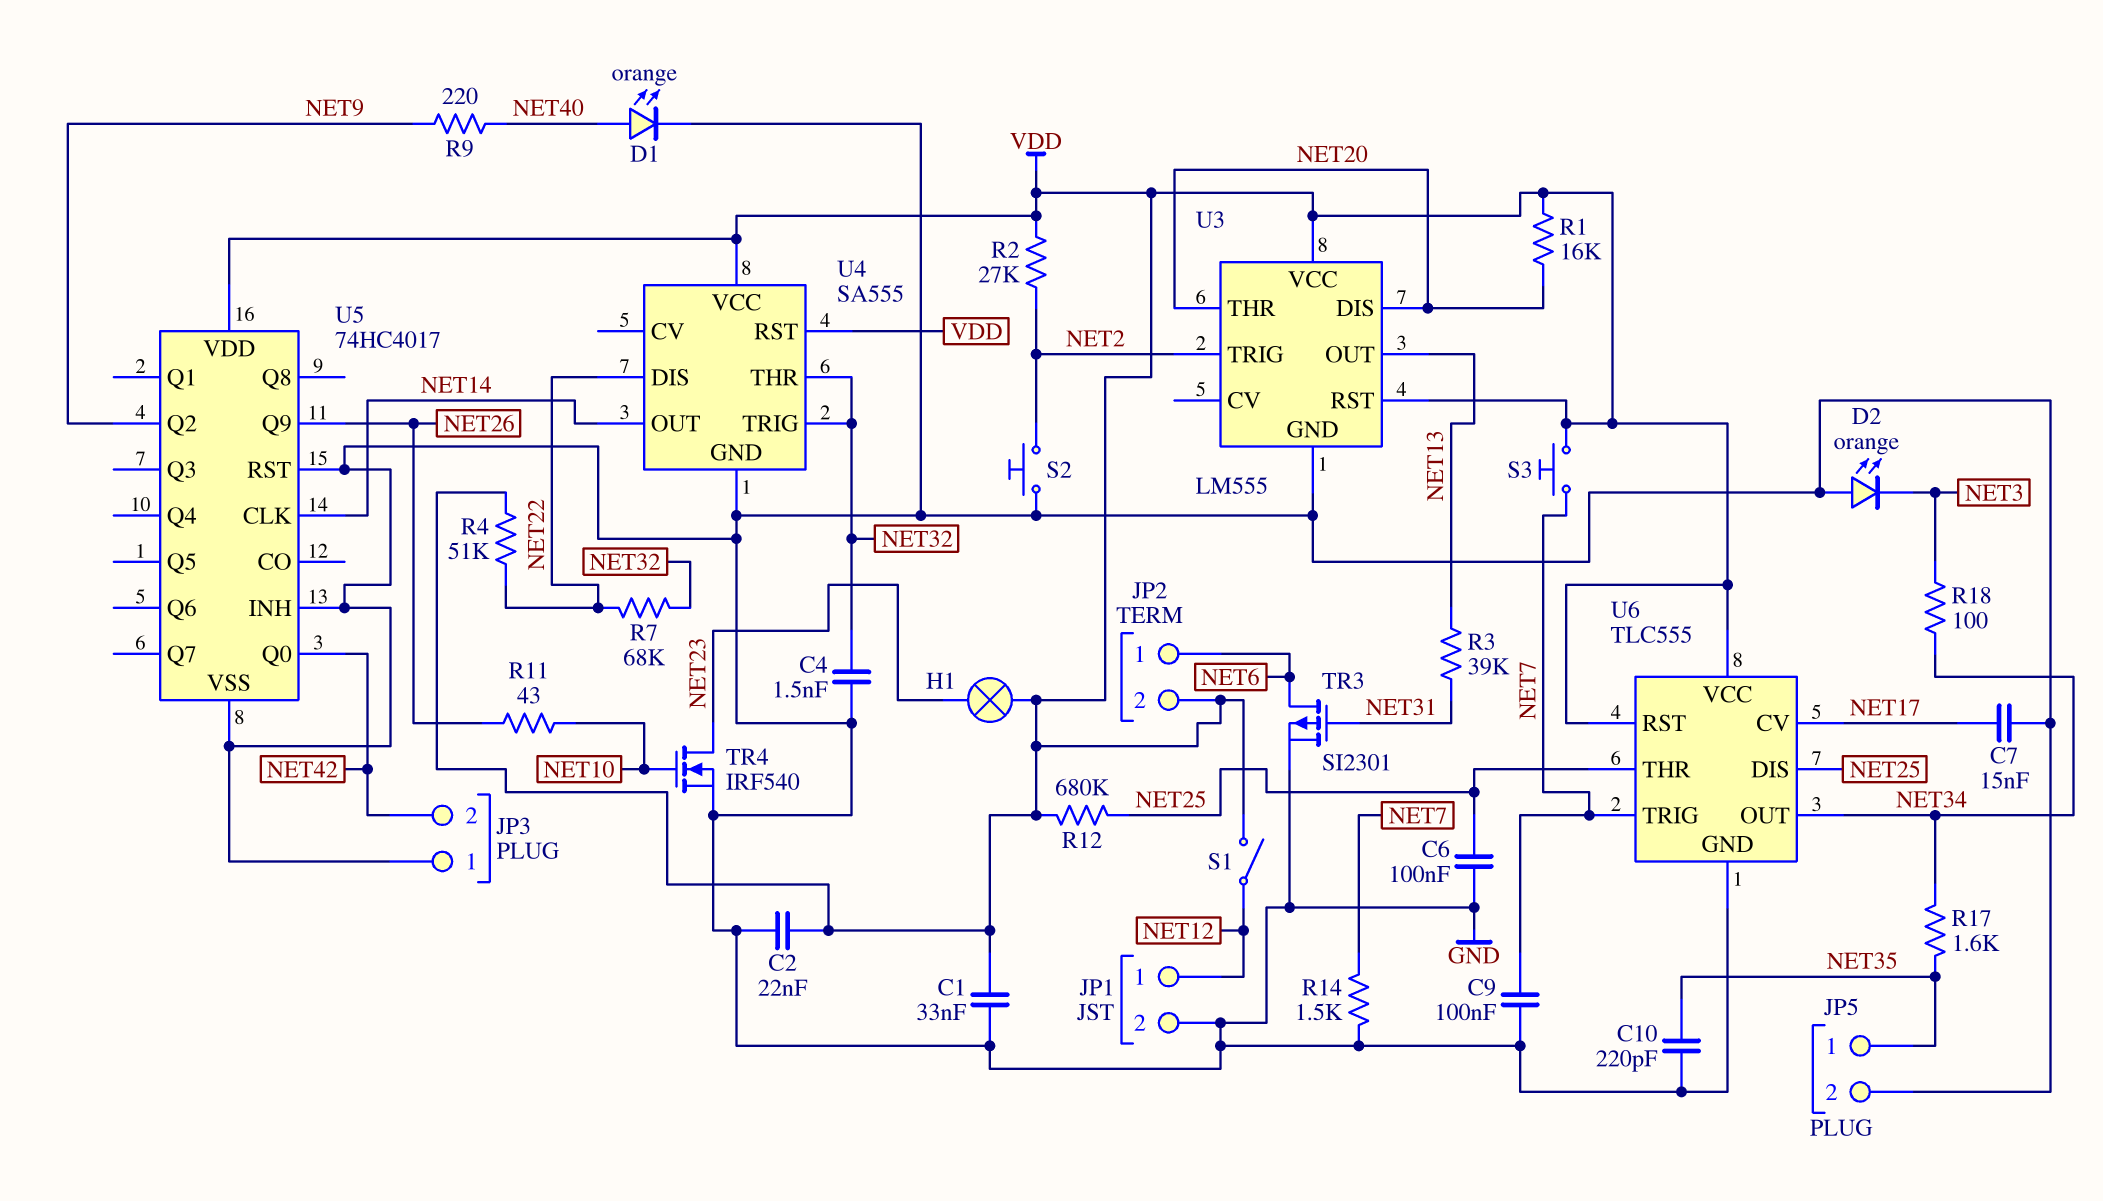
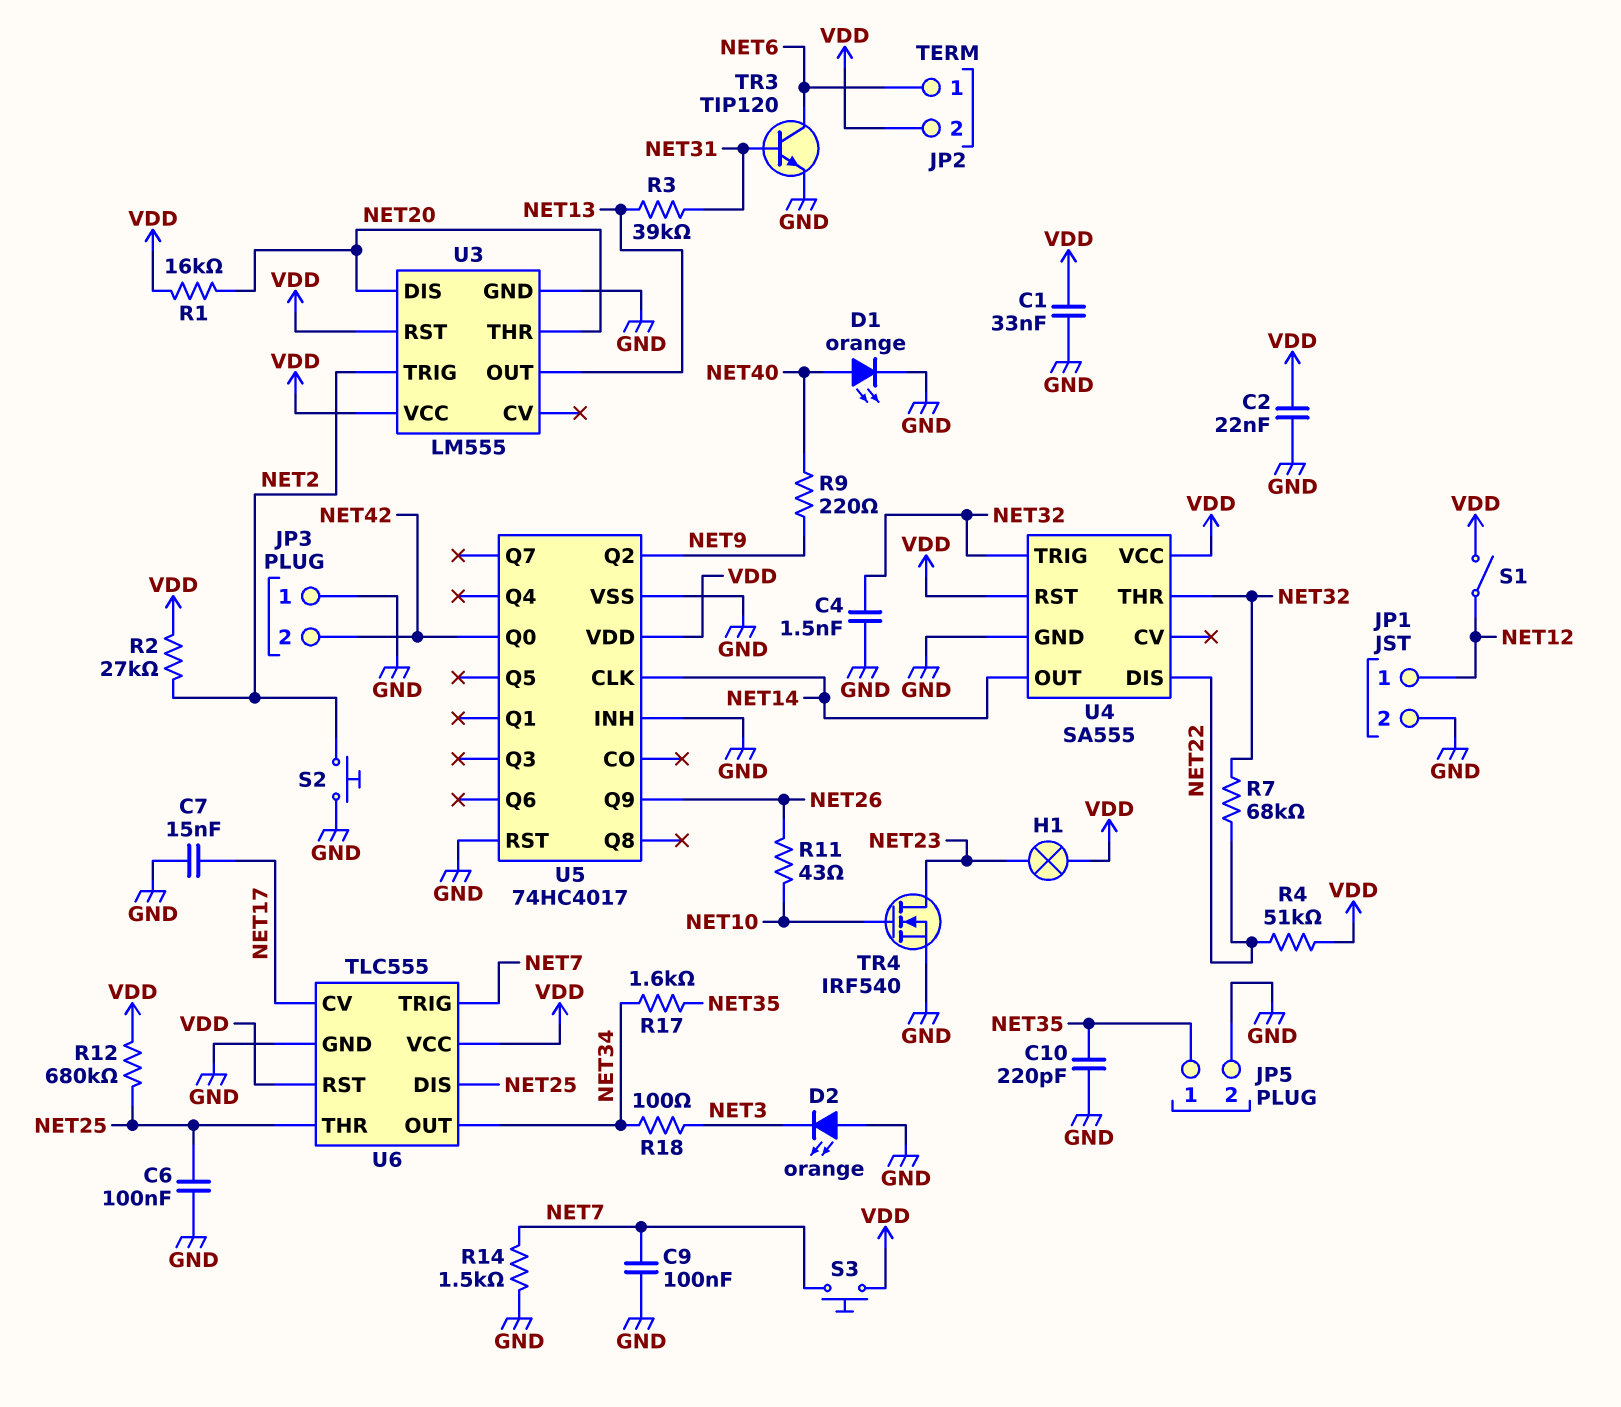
TR3: PMOS SI2301 (G NET31, D NET6, S GND) -> NPN TIP120 (B NET31, C NET6, E GND)

